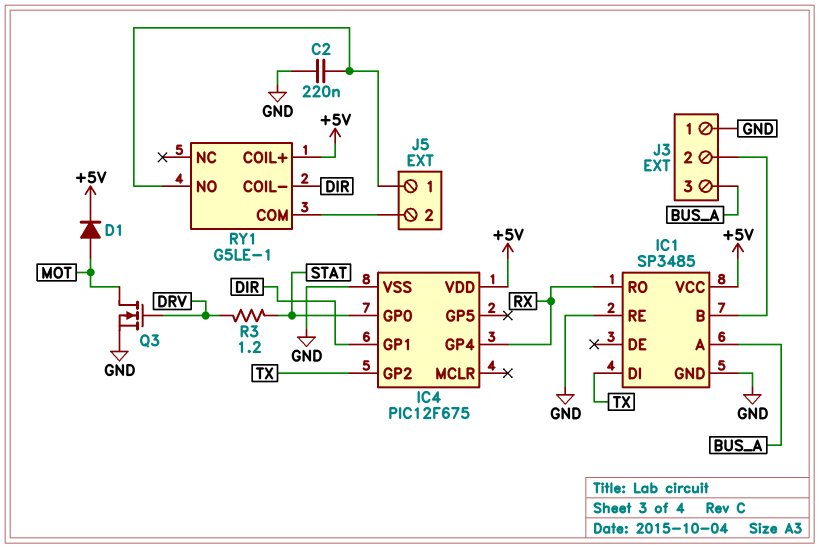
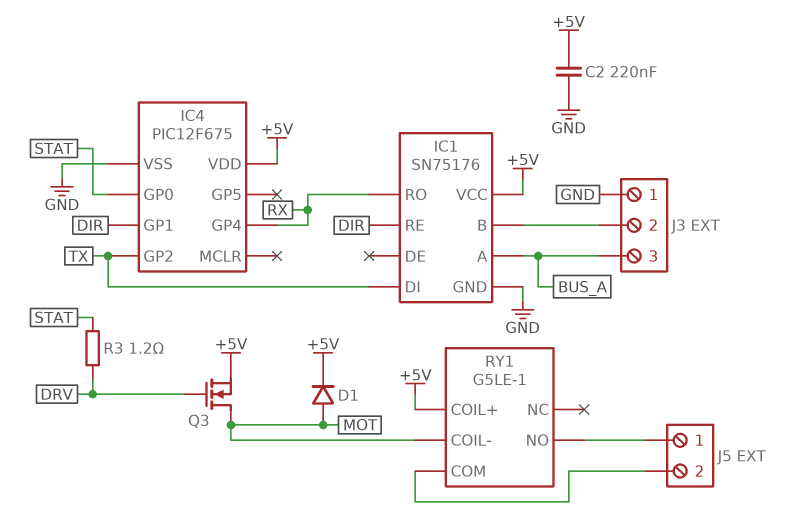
C2: 220nF (GND, J5/1) -> 220nF (+5V, GND)
IC1: SP3485 -> SN75176
IC1 pin RE: GND -> DIR
Q3: NMOS (G DRV, D MOT, S GND) -> NMOS (G DRV, D MOT, S +5V)
RY1 pin COIL-: DIR -> MOT

